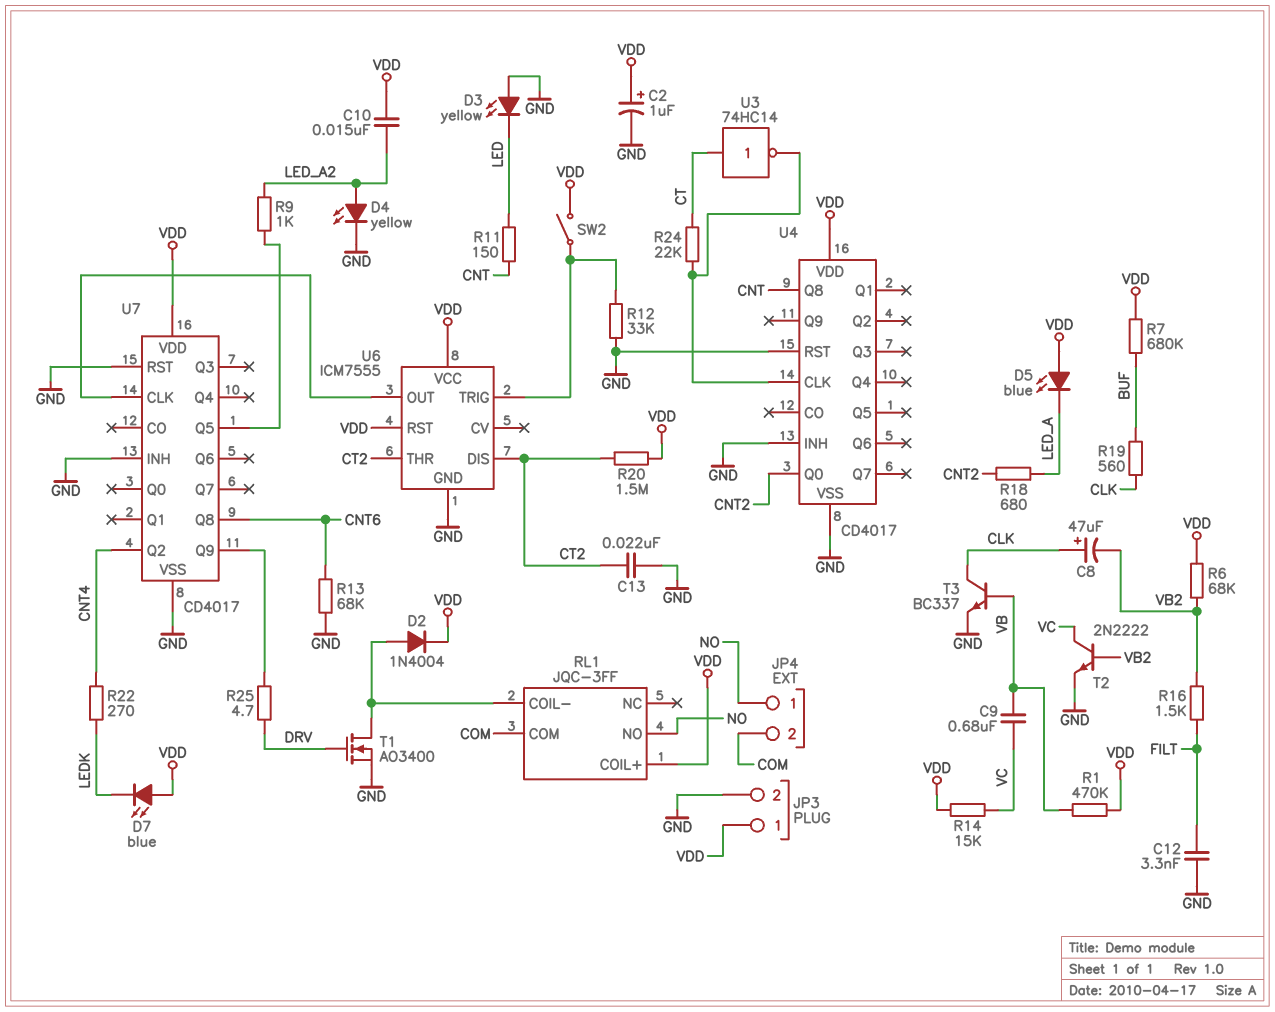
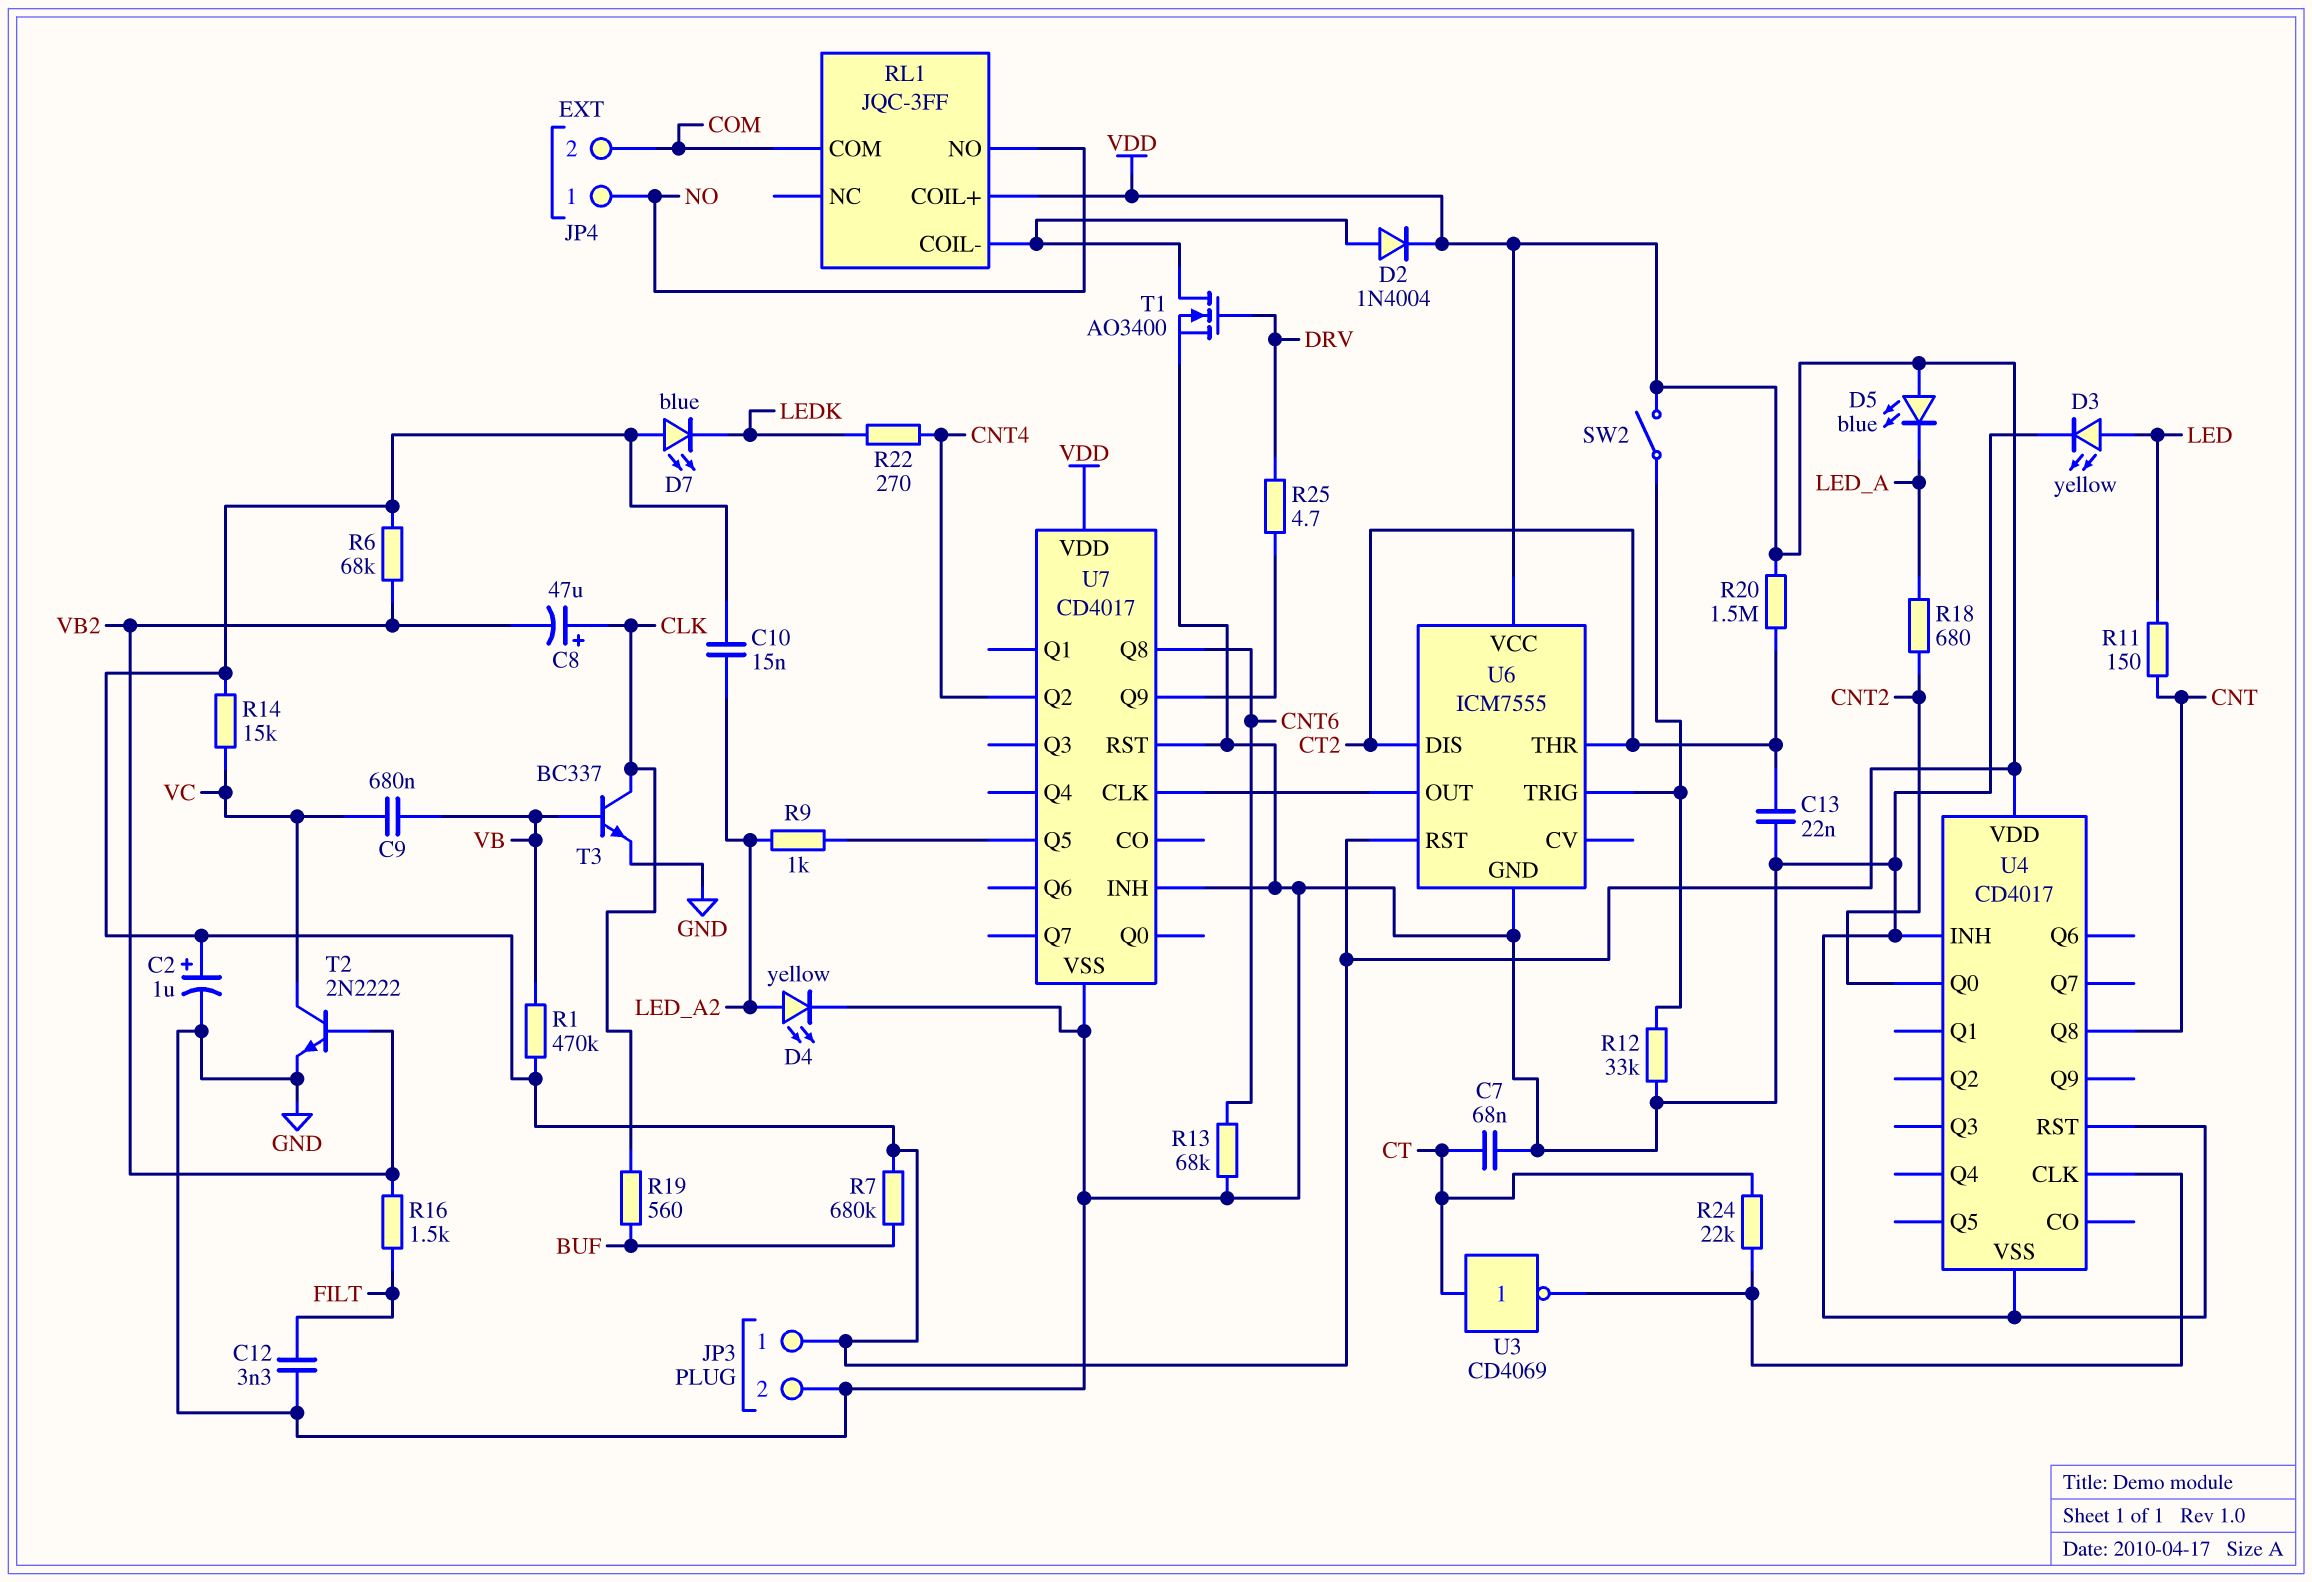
C7: none -> 68nF (CT, GND)
D3: LED yellow (A GND, K LED) -> LED yellow (A LED, K GND)
U3: NOT 74HC14 (in CT, out U4/CLK) -> NOT CD4069 (in CT, out U4/CLK)

